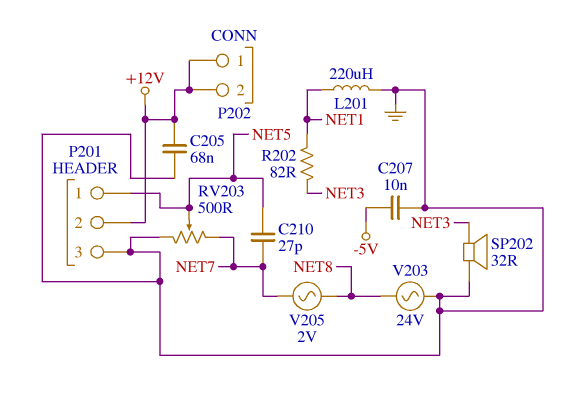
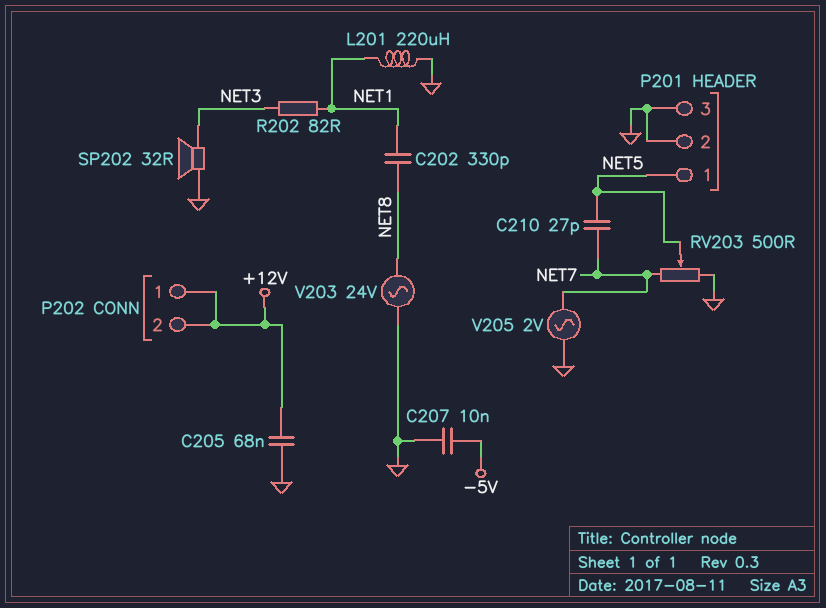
C202: none -> 330pF (NET1, NET8)
P201 pin 2: +12V -> GND
V205: AC 2V (NET7, NET8) -> AC 2V (GND, NET7)

